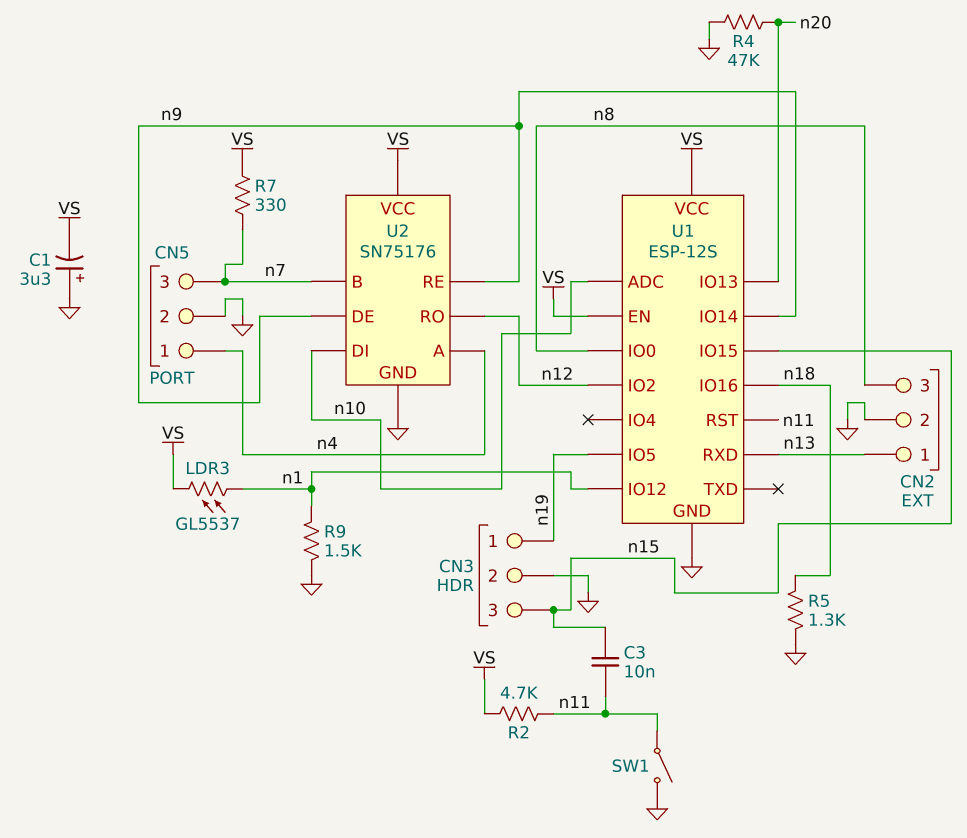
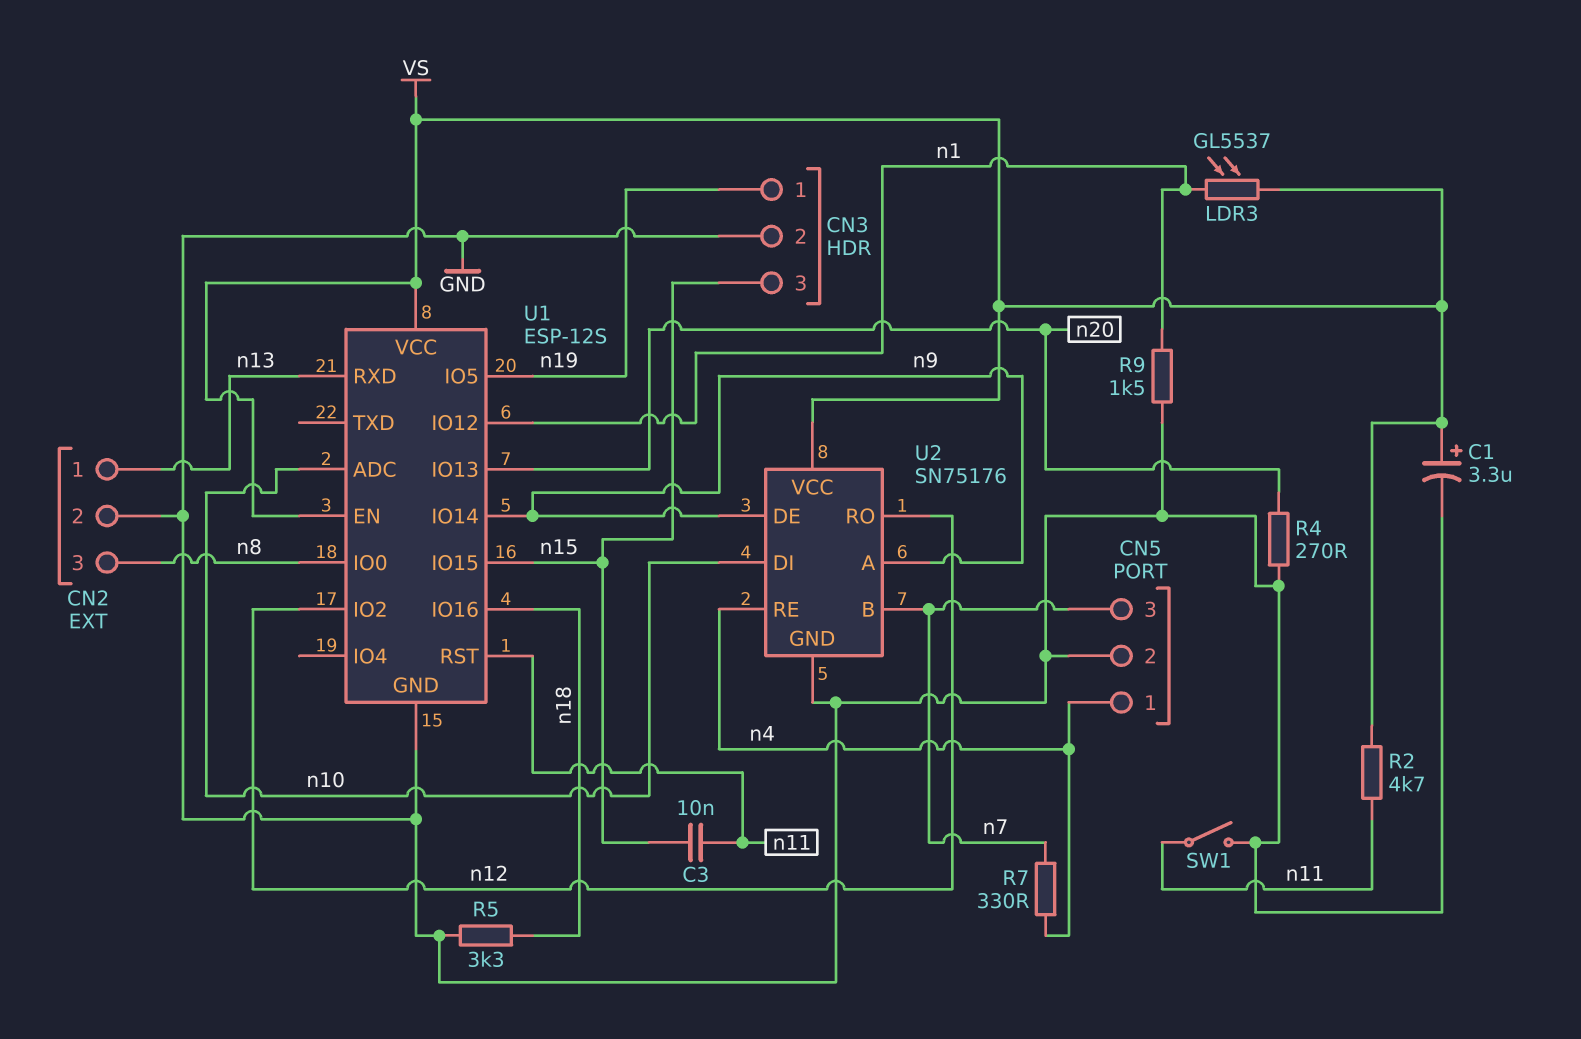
C1: 3.3uF (plus GND, minus VS) -> 3.3uF (plus VS, minus GND)
R4: 47k (GND, n20) -> 270 (GND, n20)
R5: 1.3k (GND, n18) -> 3.3k (GND, n18)
R7: 330 (VS, n7) -> 330 (n4, n7)
U2 pin A: n4 -> n9
U2 pin RE: n9 -> n4

